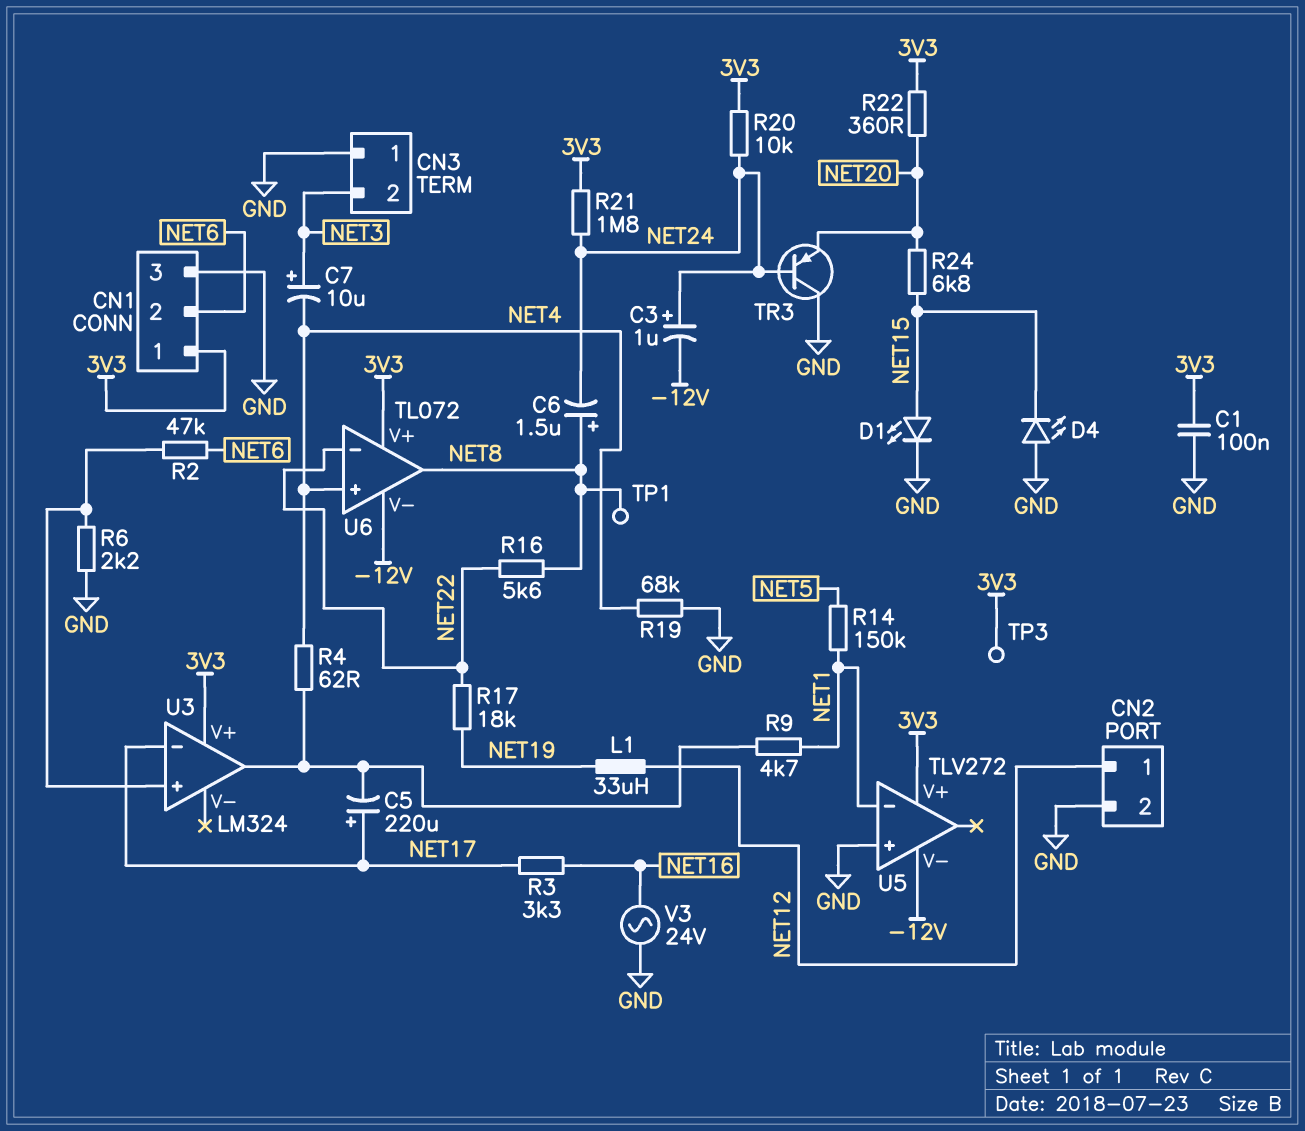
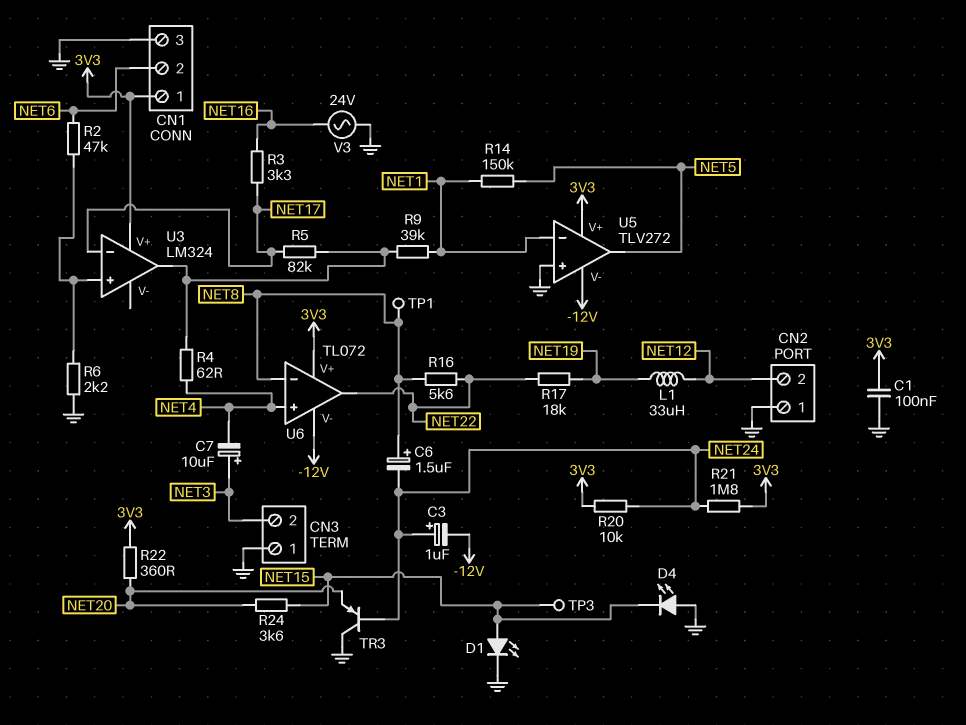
C5: 220uF (plus NET17, minus U3/out) -> none
CN2 pin 1: NET12 -> GND
CN2 pin 2: GND -> NET12
R5: none -> 82k (NET17, U3/out)
R9: 4.7k (NET1, U3/out) -> 39k (NET1, U3/out)
R19: 68k (GND, NET4) -> none
R24: 6.8k (NET15, NET20) -> 3.6k (NET15, NET20)
TP3: test point (3V3) -> test point (NET15)
U5 pin out: none -> NET5
U6 pin in-: NET22 -> NET8
U6 pin out: NET8 -> NET22

